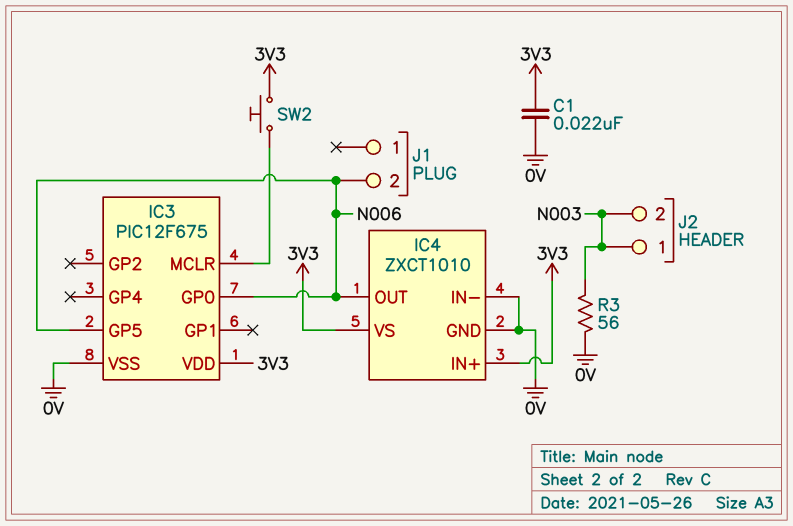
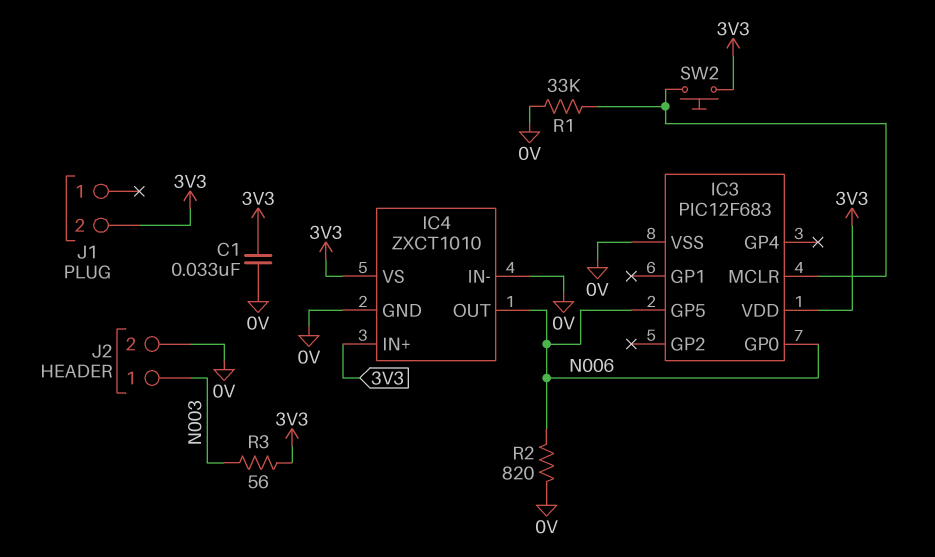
C1: 22nF (0V, 3V3) -> 33nF (0V, 3V3)
IC3: PIC12F675 -> PIC12F683
J1 pin 2: N006 -> 3V3
J2 pin 2: N003 -> 0V
R1: none -> 33k (0V, IC3/MCLR)
R2: none -> 820 (0V, N006)
R3: 56 (0V, N003) -> 56 (3V3, N003)

